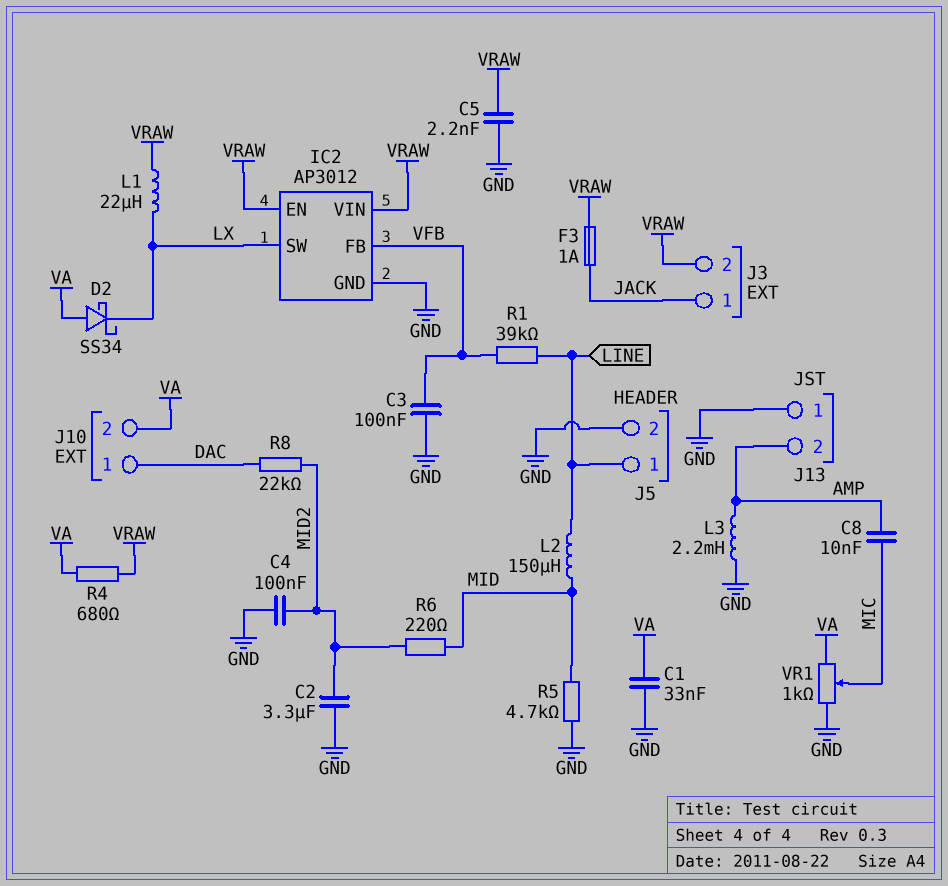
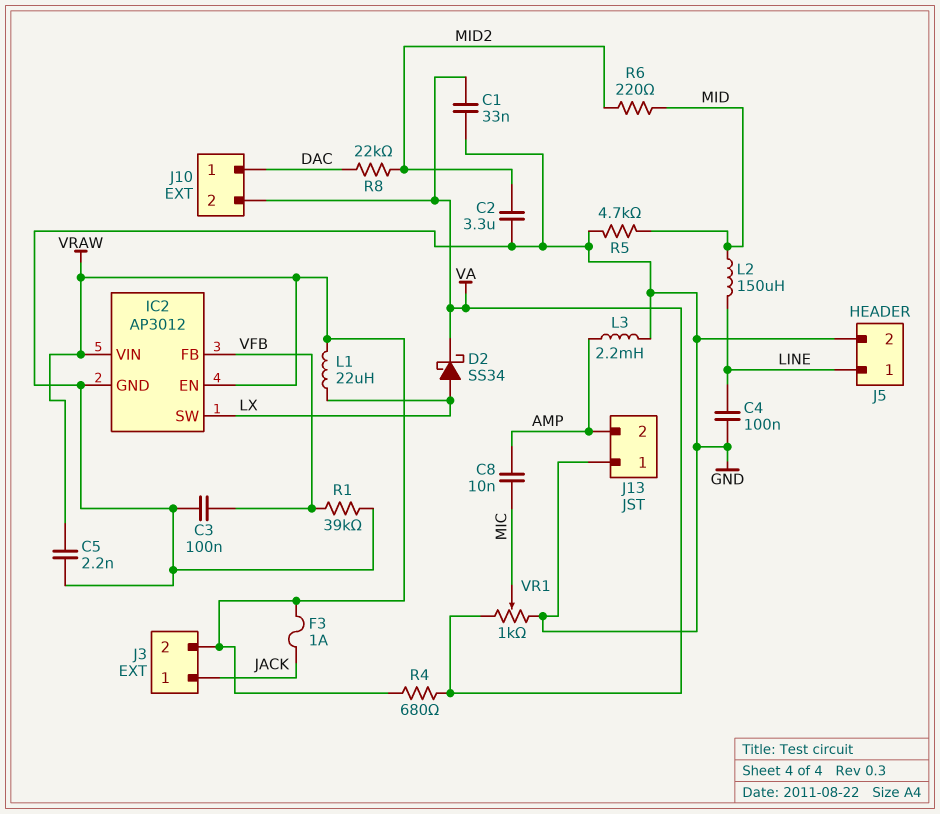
C4: 100nF (GND, MID2) -> 100nF (GND, LINE)
D2: schottky SS34 (A VA, K LX) -> schottky SS34 (A LX, K VA)
R1: 39k (LINE, VFB) -> 39k (GND, VFB)

